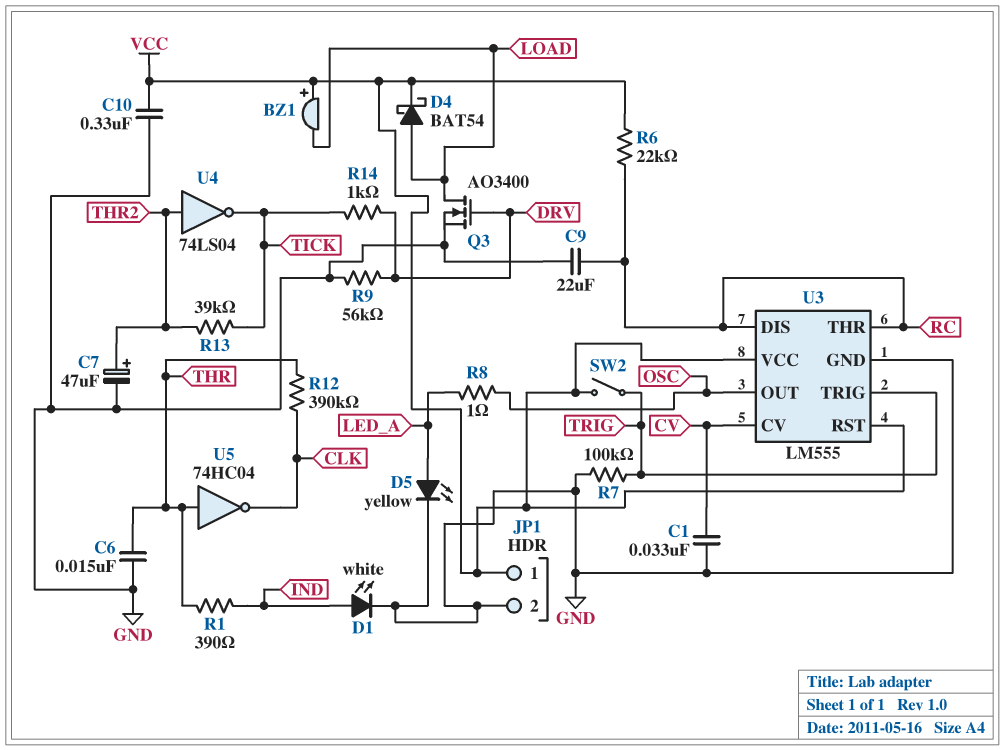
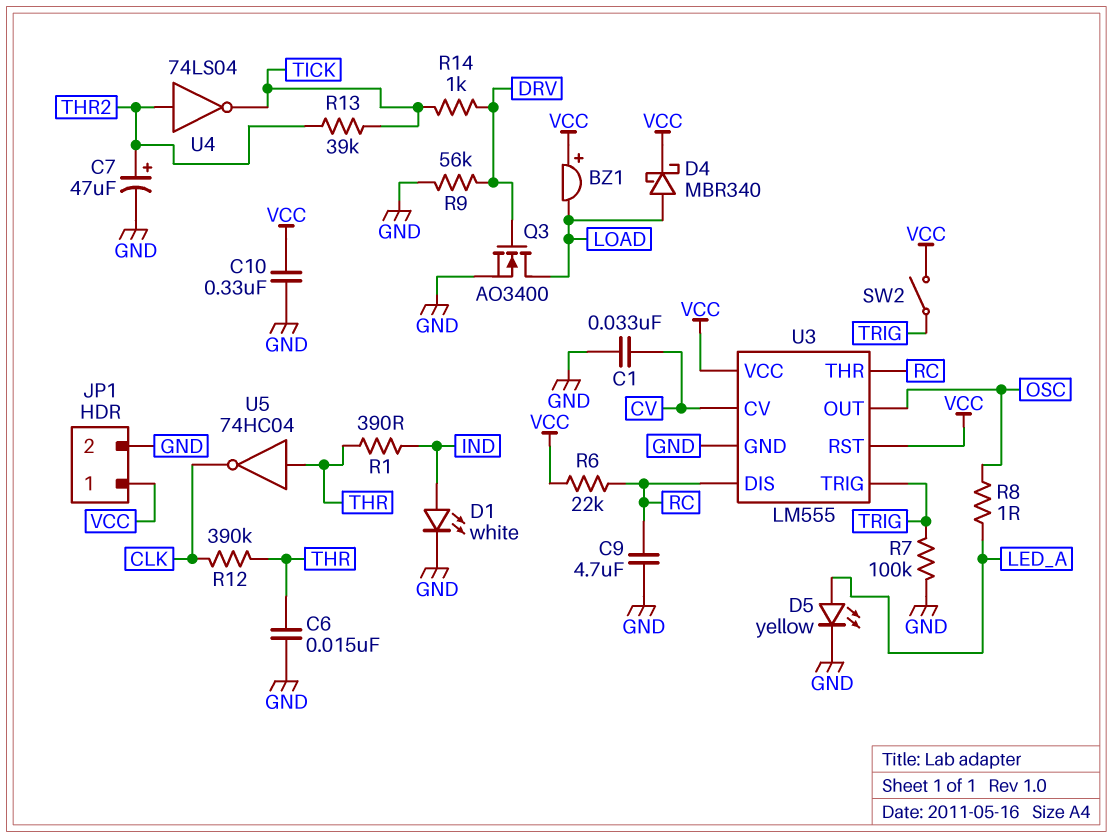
C9: 22uF (GND, RC) -> 4.7uF (GND, RC)
D4: schottky BAT54 (A LOAD, K VCC) -> schottky MBR340 (A LOAD, K VCC)

